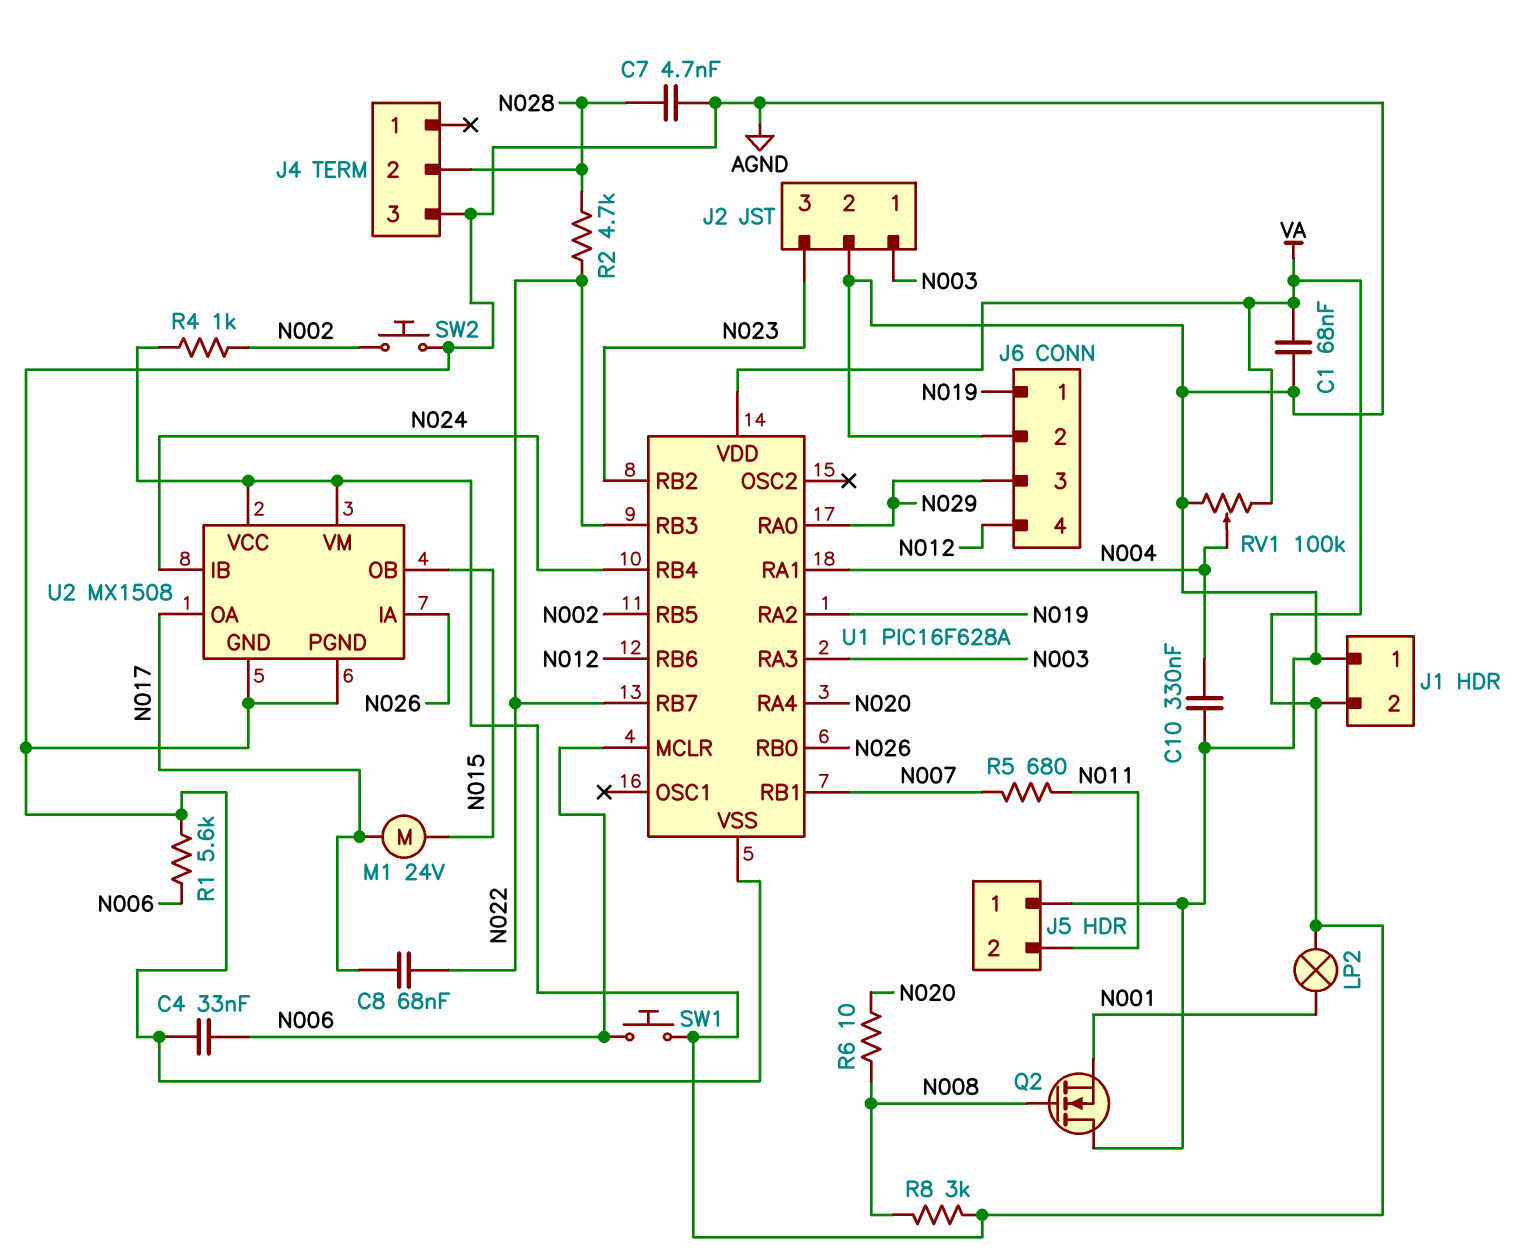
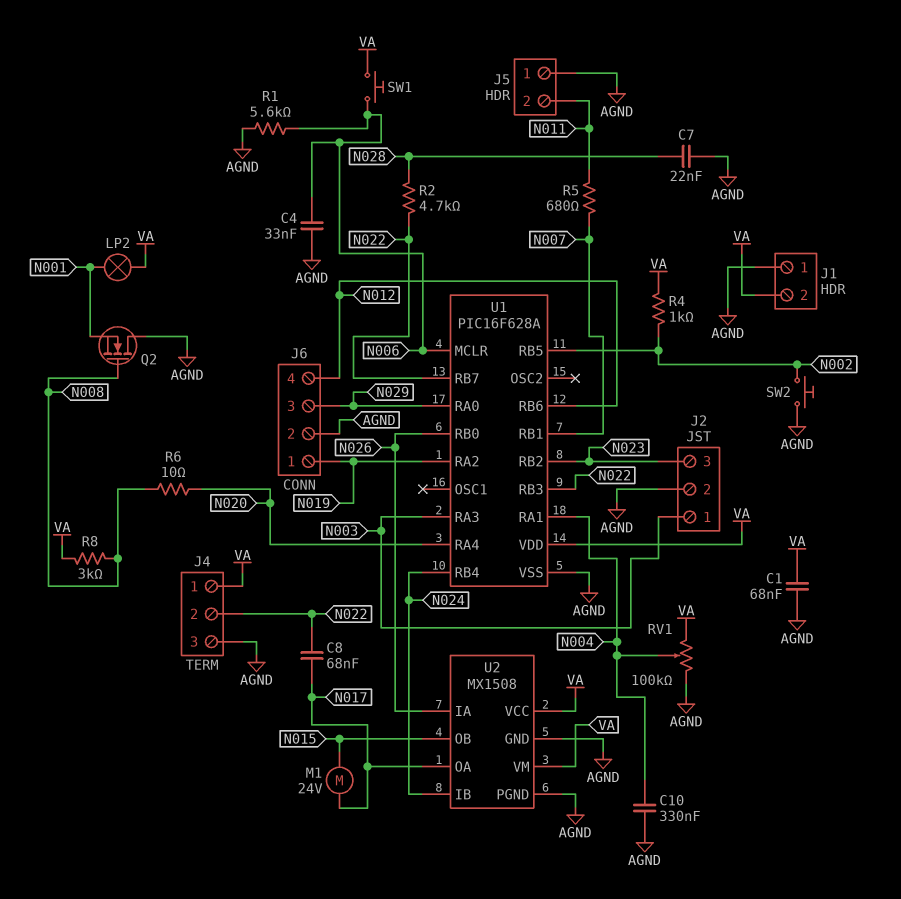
C7: 4.7nF (AGND, N028) -> 22nF (AGND, N028)
J4 pin 1: none -> VA
J4 pin 2: N028 -> N022

